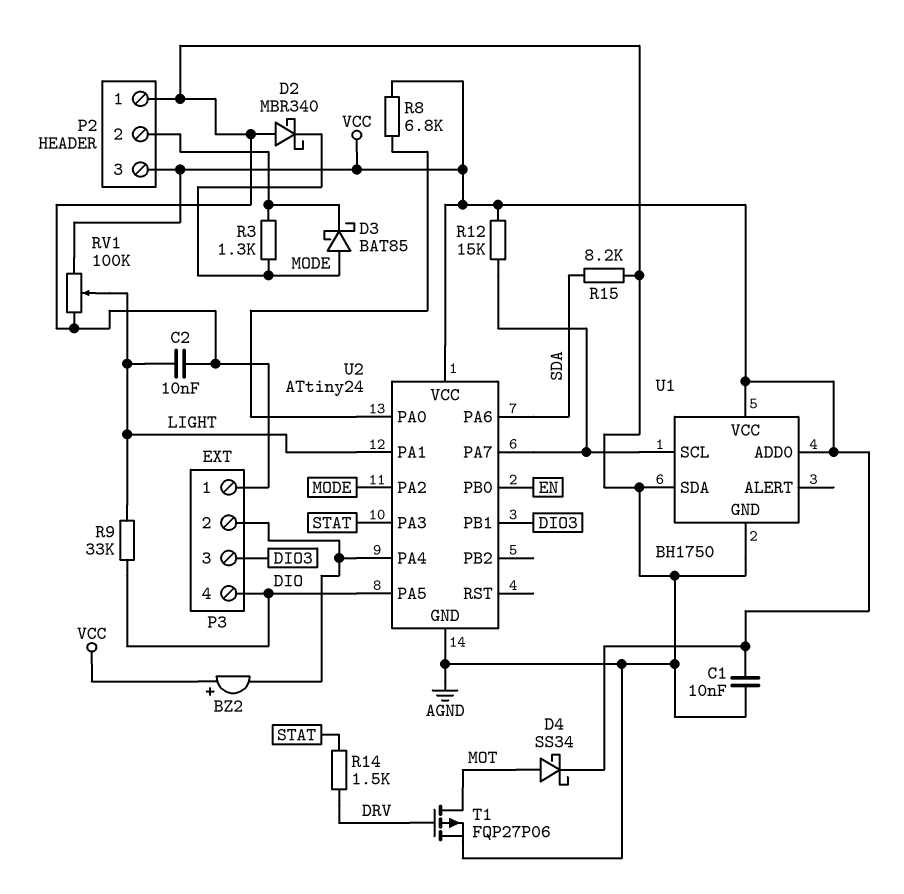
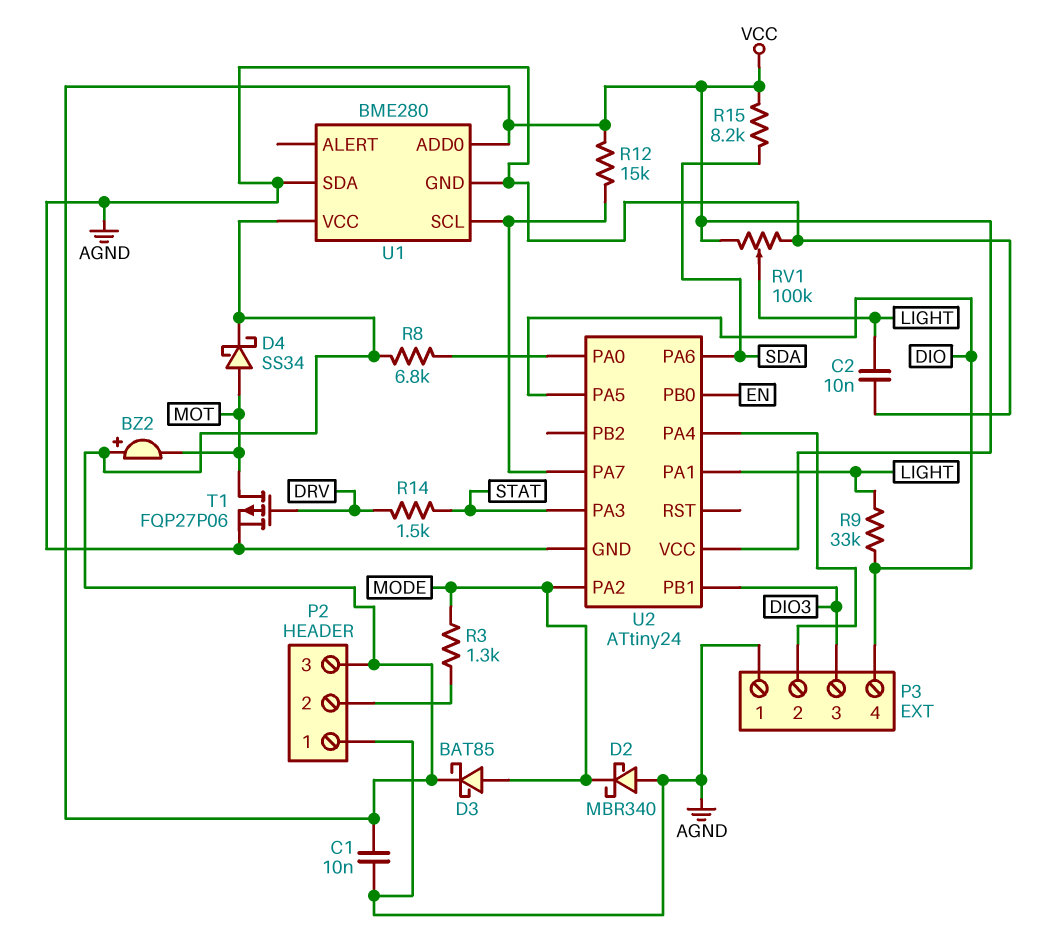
BZ2: buzzer (plus VCC, minus P3/2) -> buzzer (plus VCC, minus MOT)
D3: schottky BAT85 (A MODE, K P2/2) -> schottky BAT85 (A MODE, K VCC)
R15: 8.2k (AGND, SDA) -> 8.2k (SDA, VCC)
U1: BH1750 -> BME280

